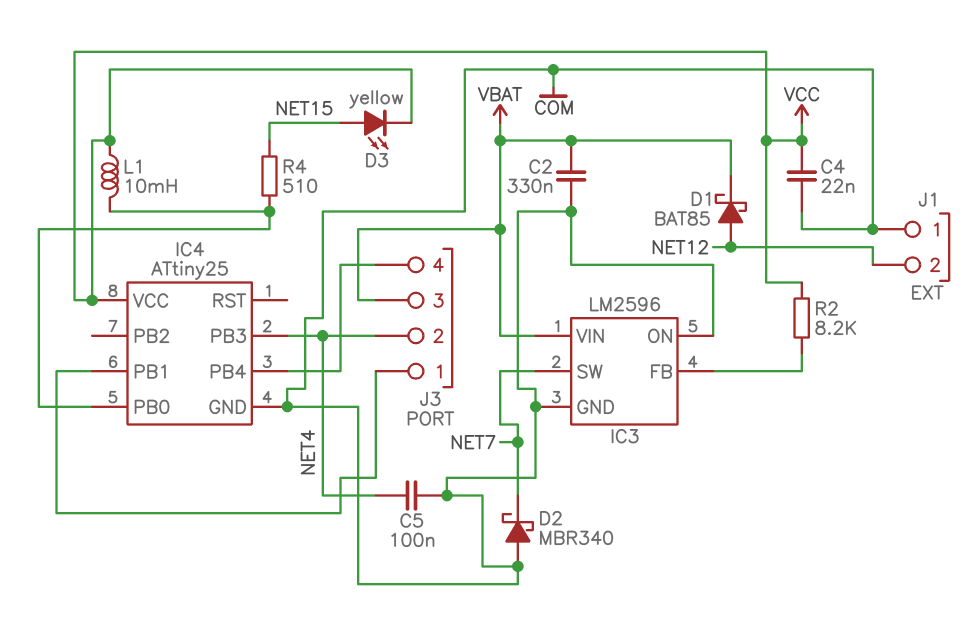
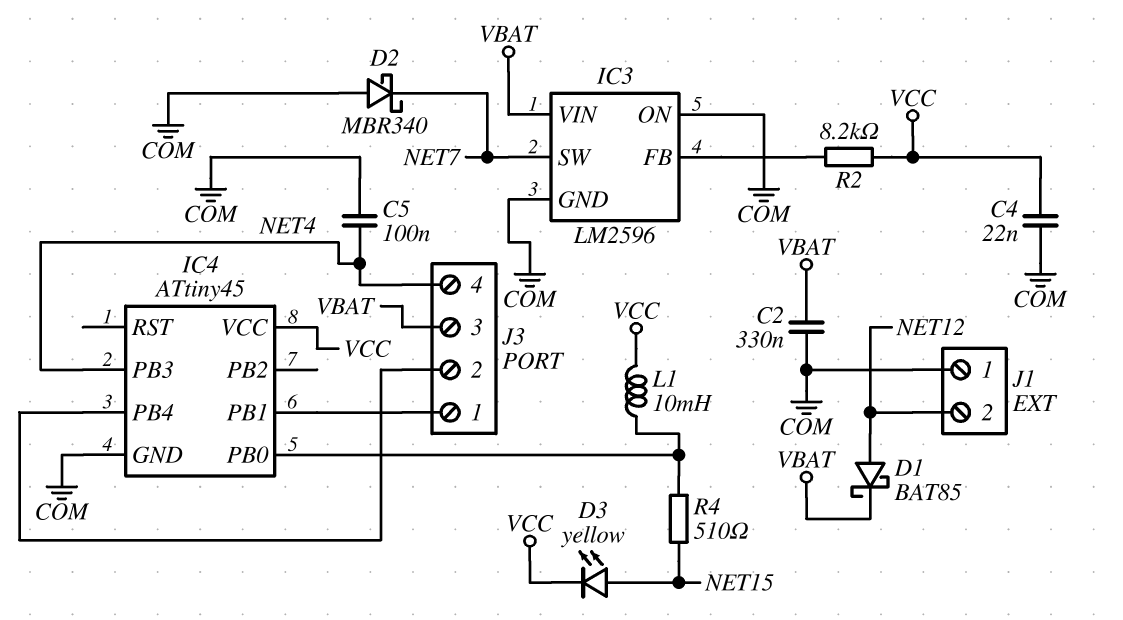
IC4: ATtiny25 -> ATtiny45
J3 pin 2: NET4 -> IC4/PB4
J3 pin 4: IC4/PB4 -> NET4

